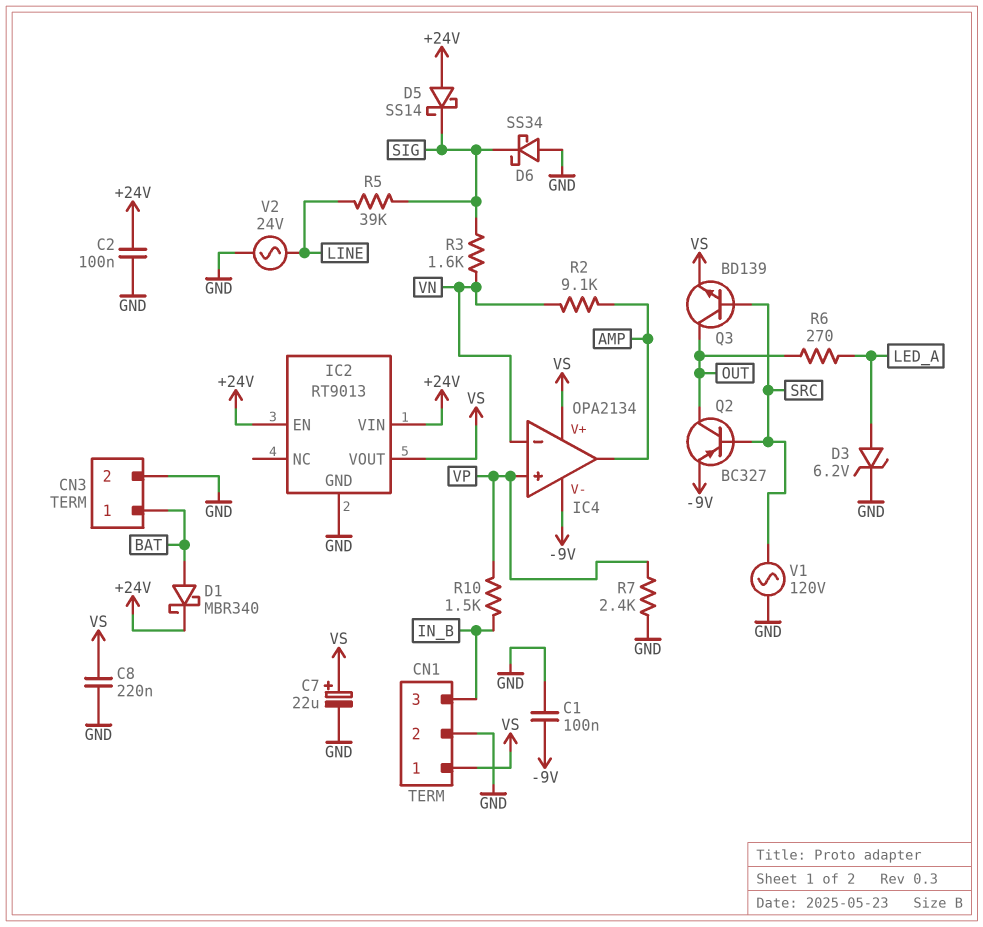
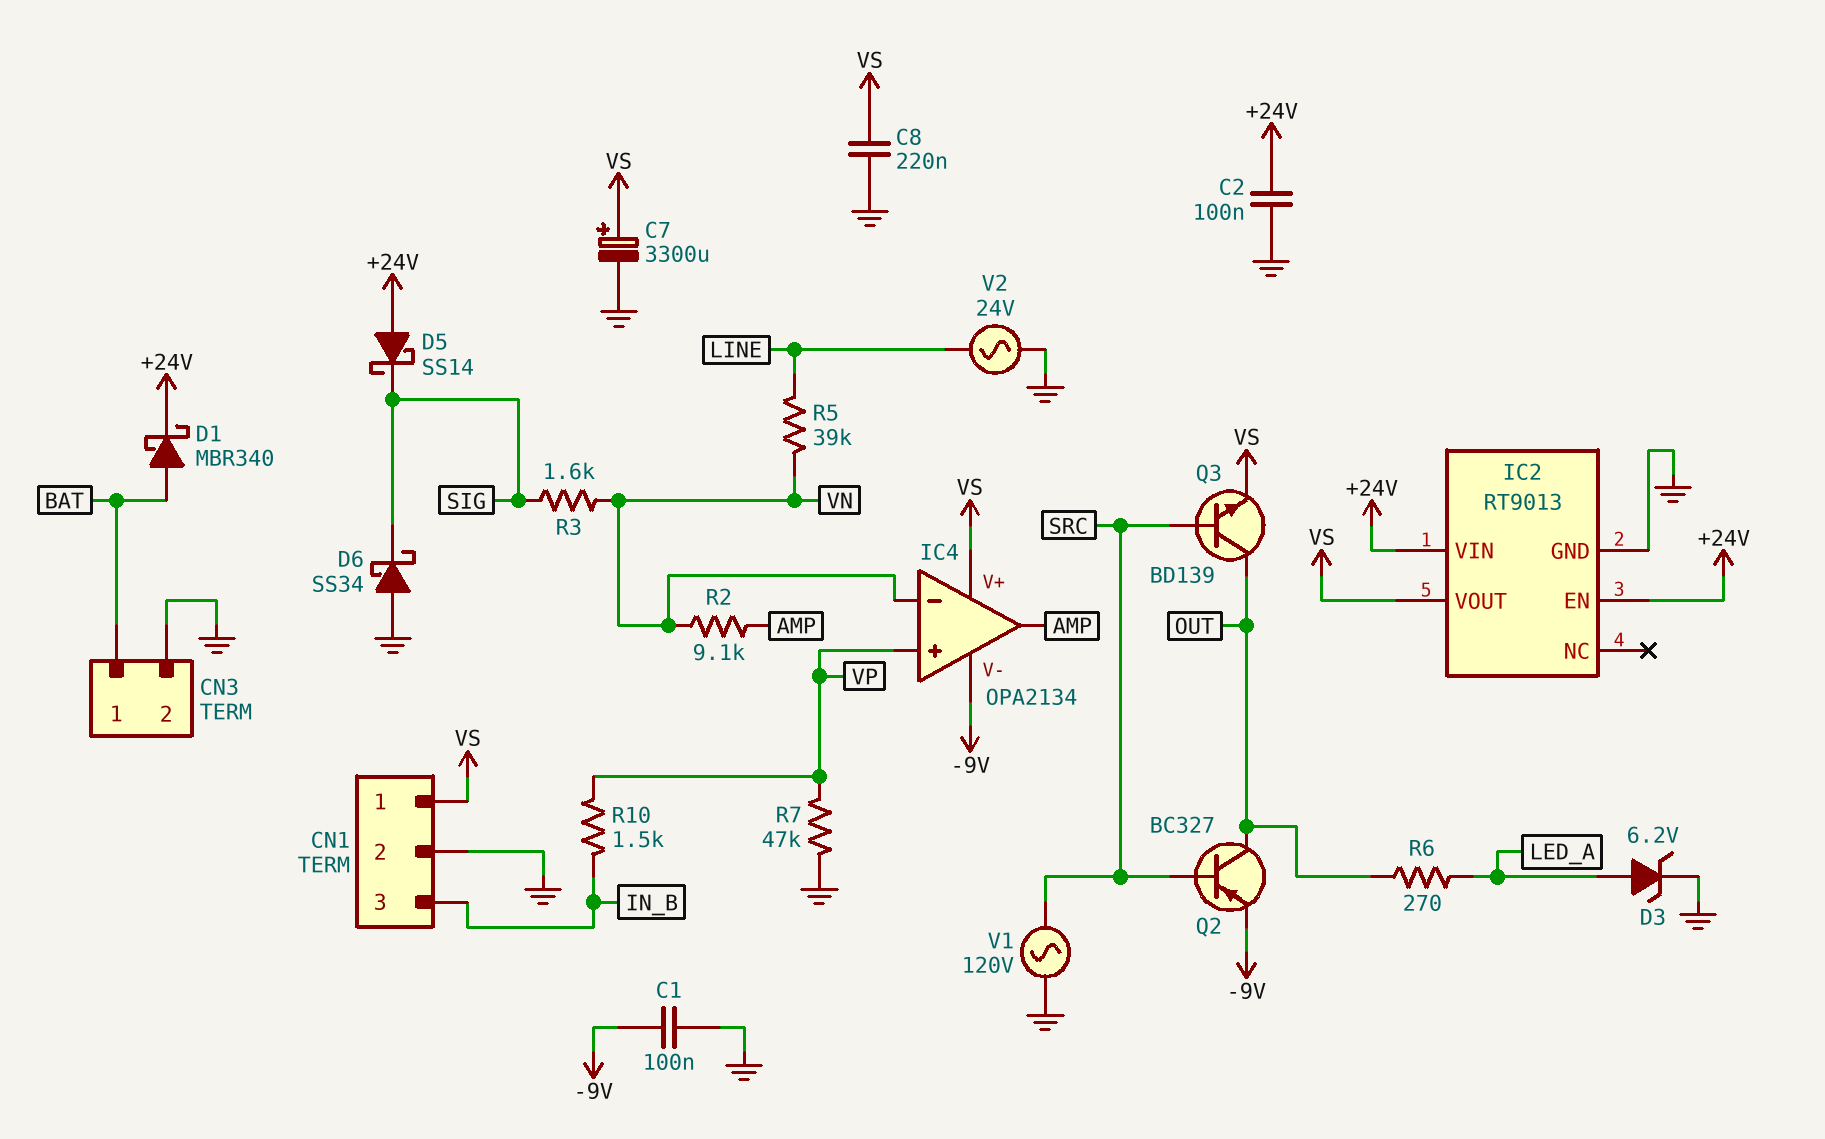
C7: 22uF (plus VS, minus GND) -> 3300uF (plus VS, minus GND)
R5: 39k (LINE, SIG) -> 39k (LINE, VN)
R7: 2.4k (GND, VP) -> 47k (GND, VP)

